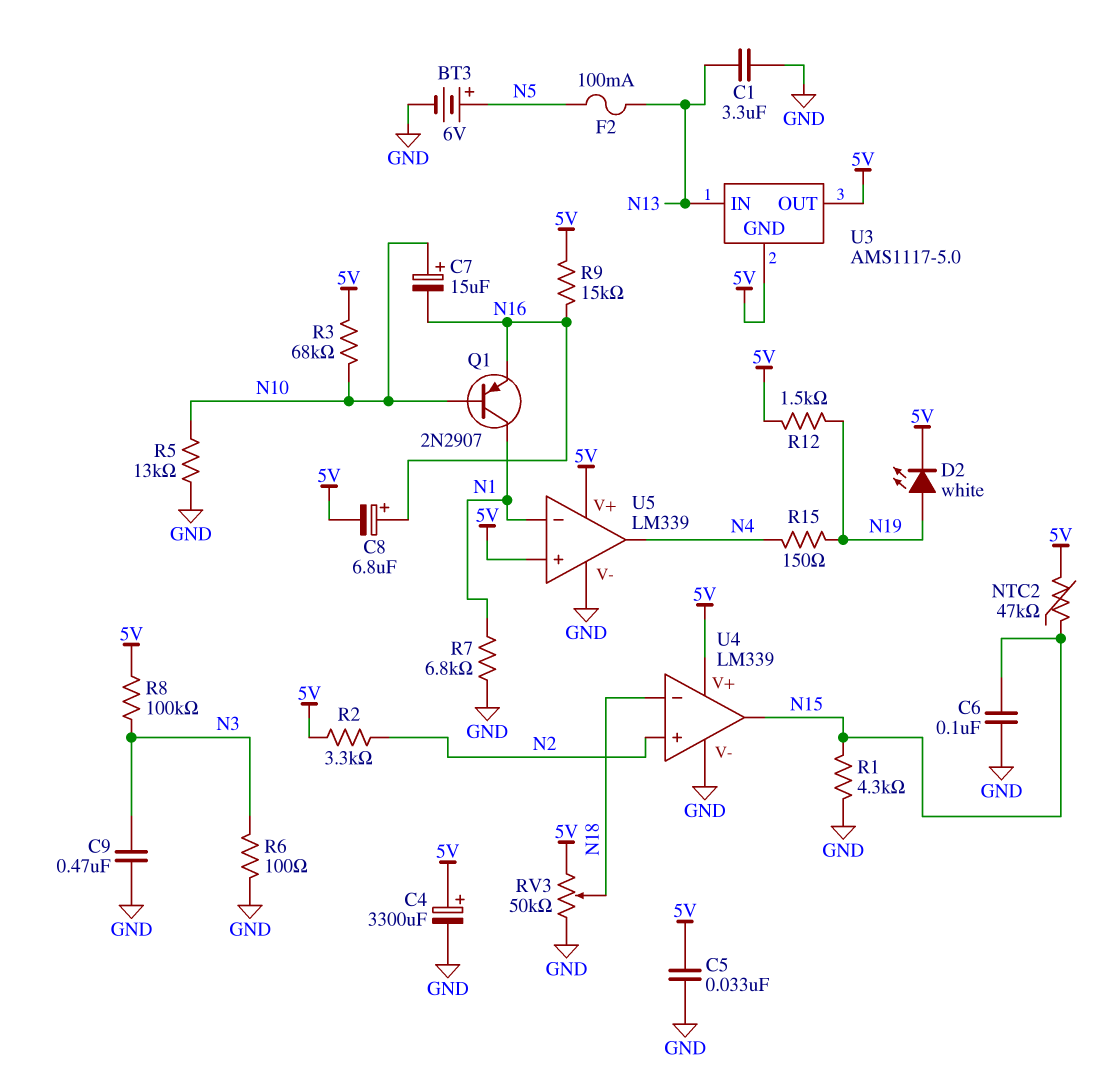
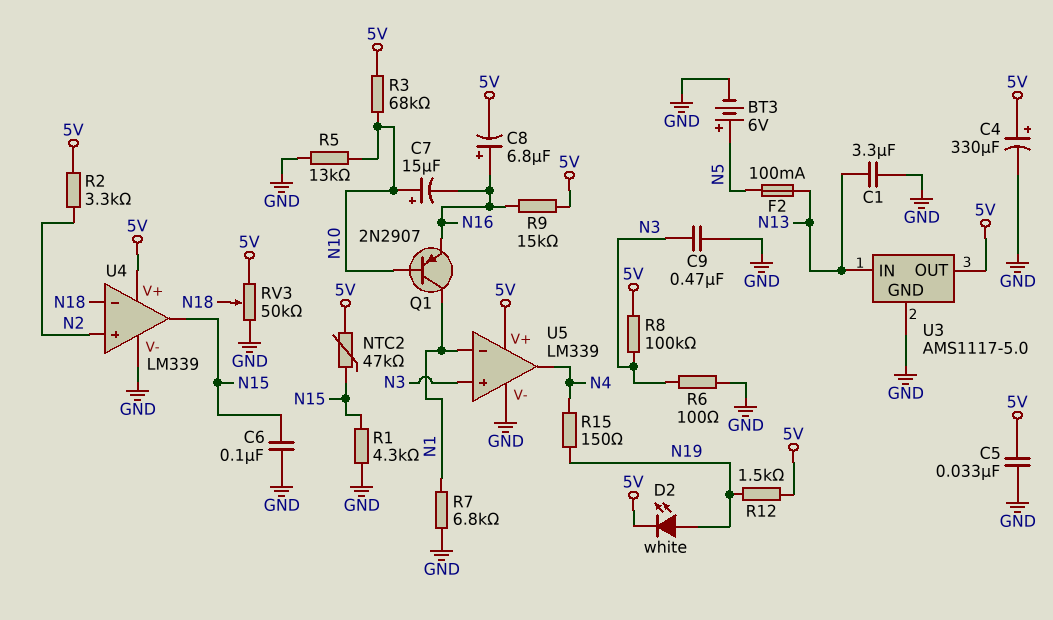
C4: 3300uF (plus 5V, minus GND) -> 330uF (plus 5V, minus GND)
U3 pin GND: 5V -> GND
U5 pin in+: 5V -> N3

